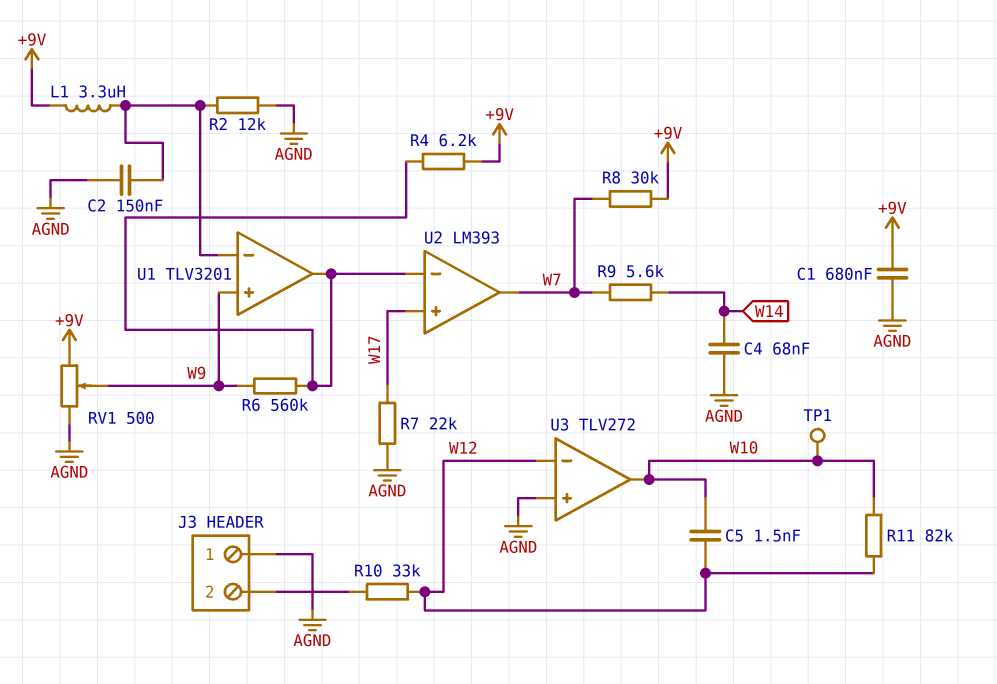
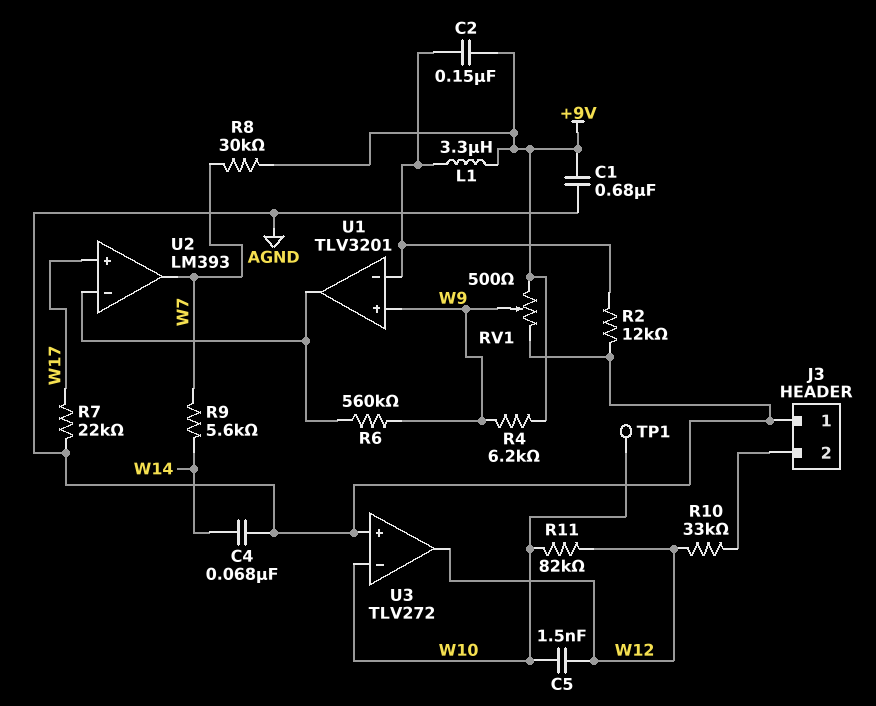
C2: 150nF (AGND, U1/in-) -> 150nF (+9V, U1/in-)
R4: 6.2k (+9V, U1/out) -> 6.2k (+9V, W9)
U3 pin in-: W12 -> W10
U3 pin out: W10 -> W12

